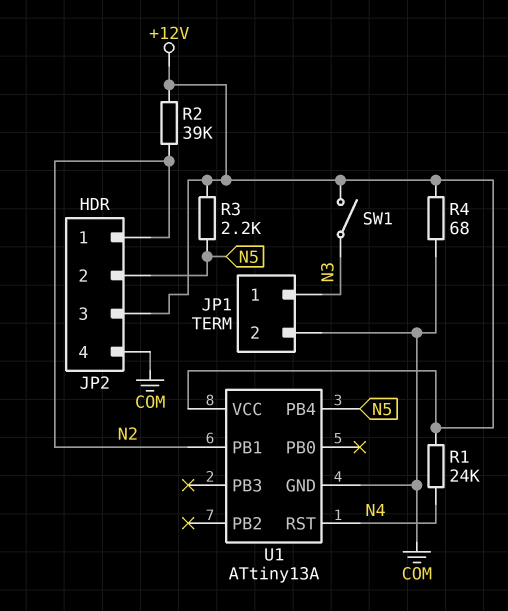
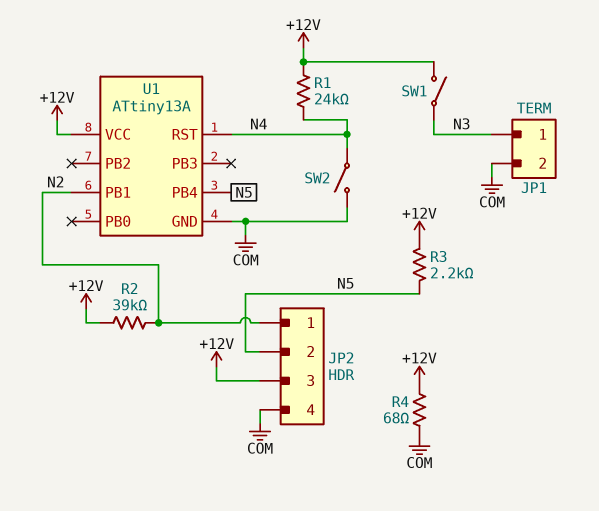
SW2: none -> switch (COM, N4)

